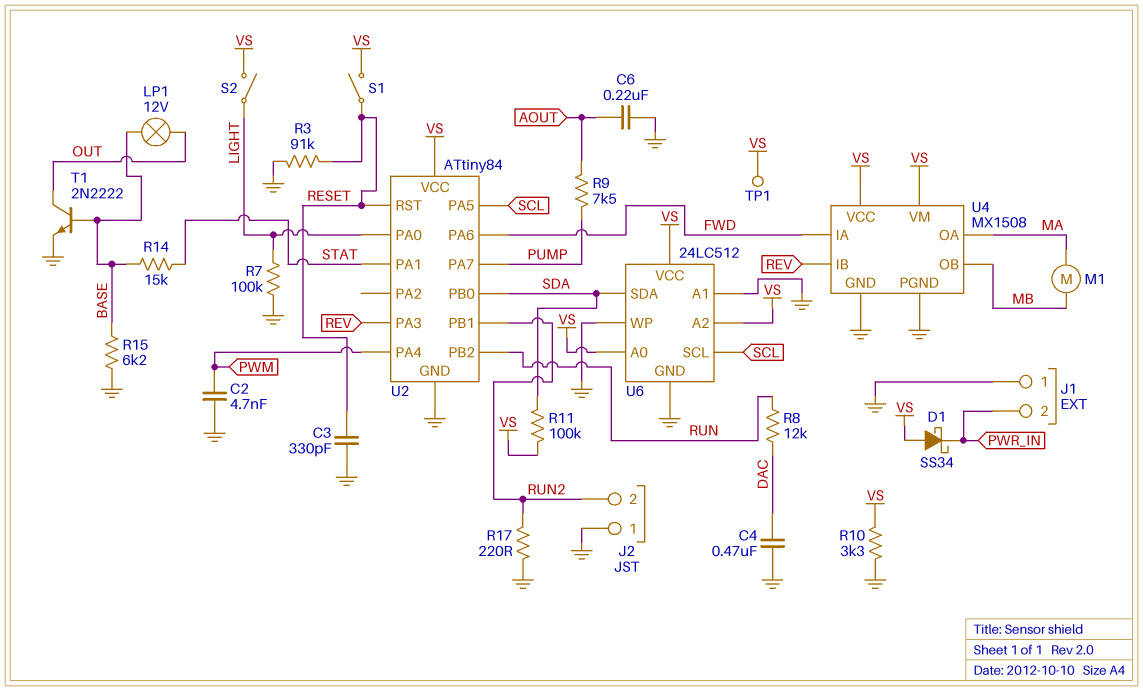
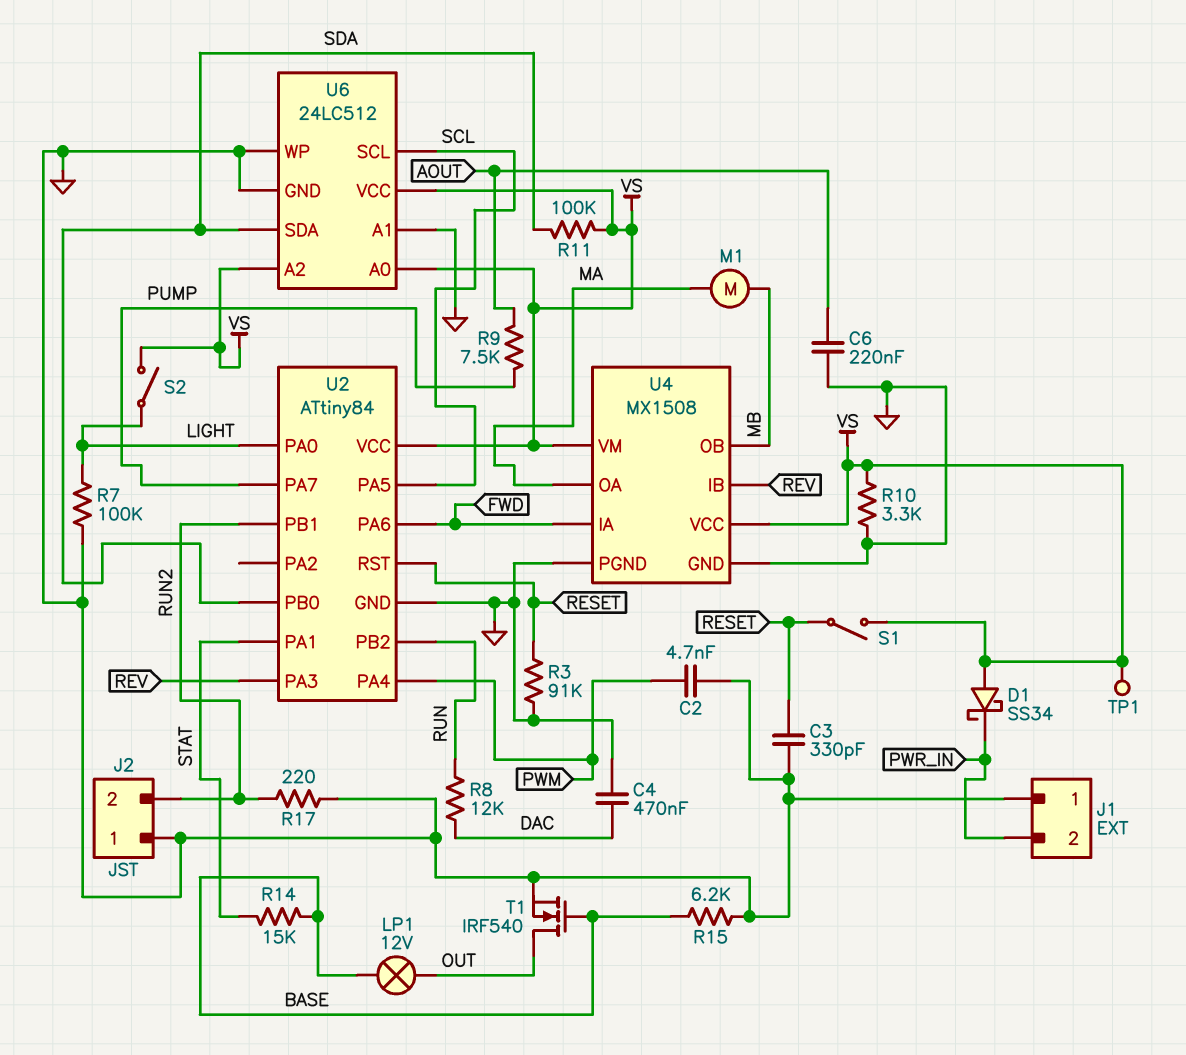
T1: NPN 2N2222 (B BASE, C OUT, E GND) -> NMOS IRF540 (G BASE, D OUT, S GND)

